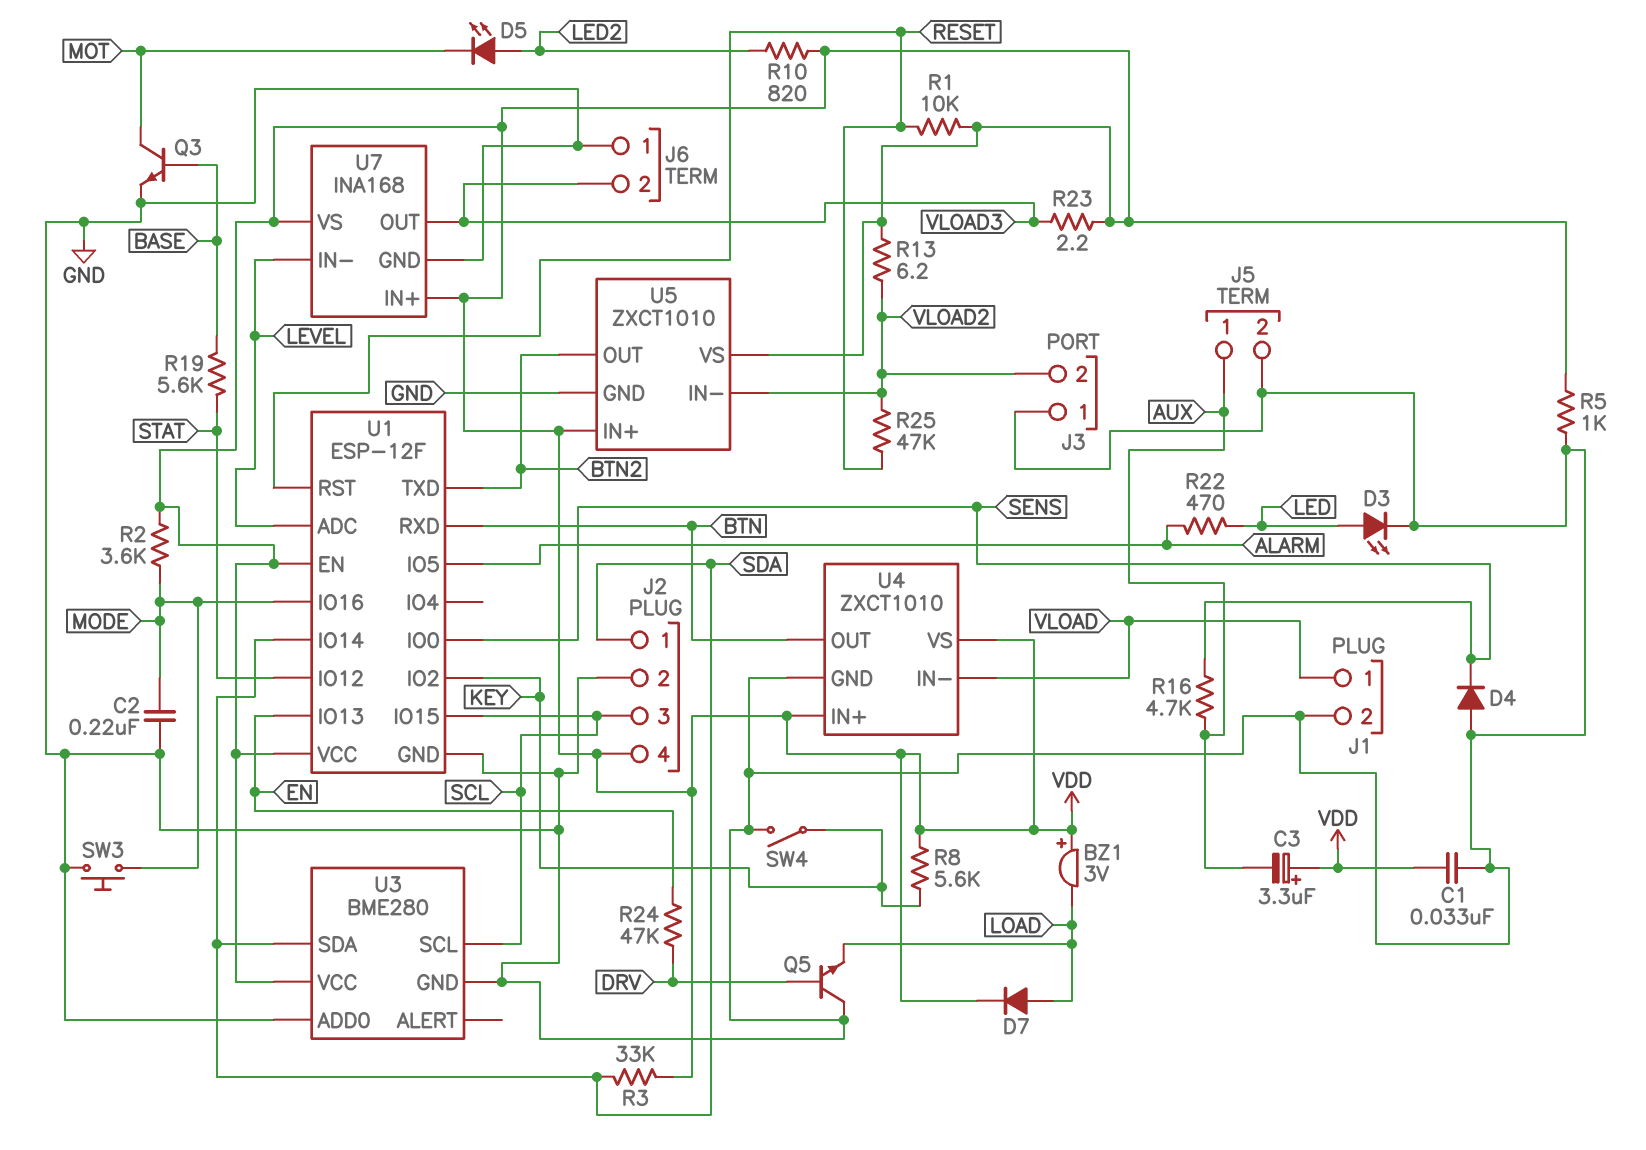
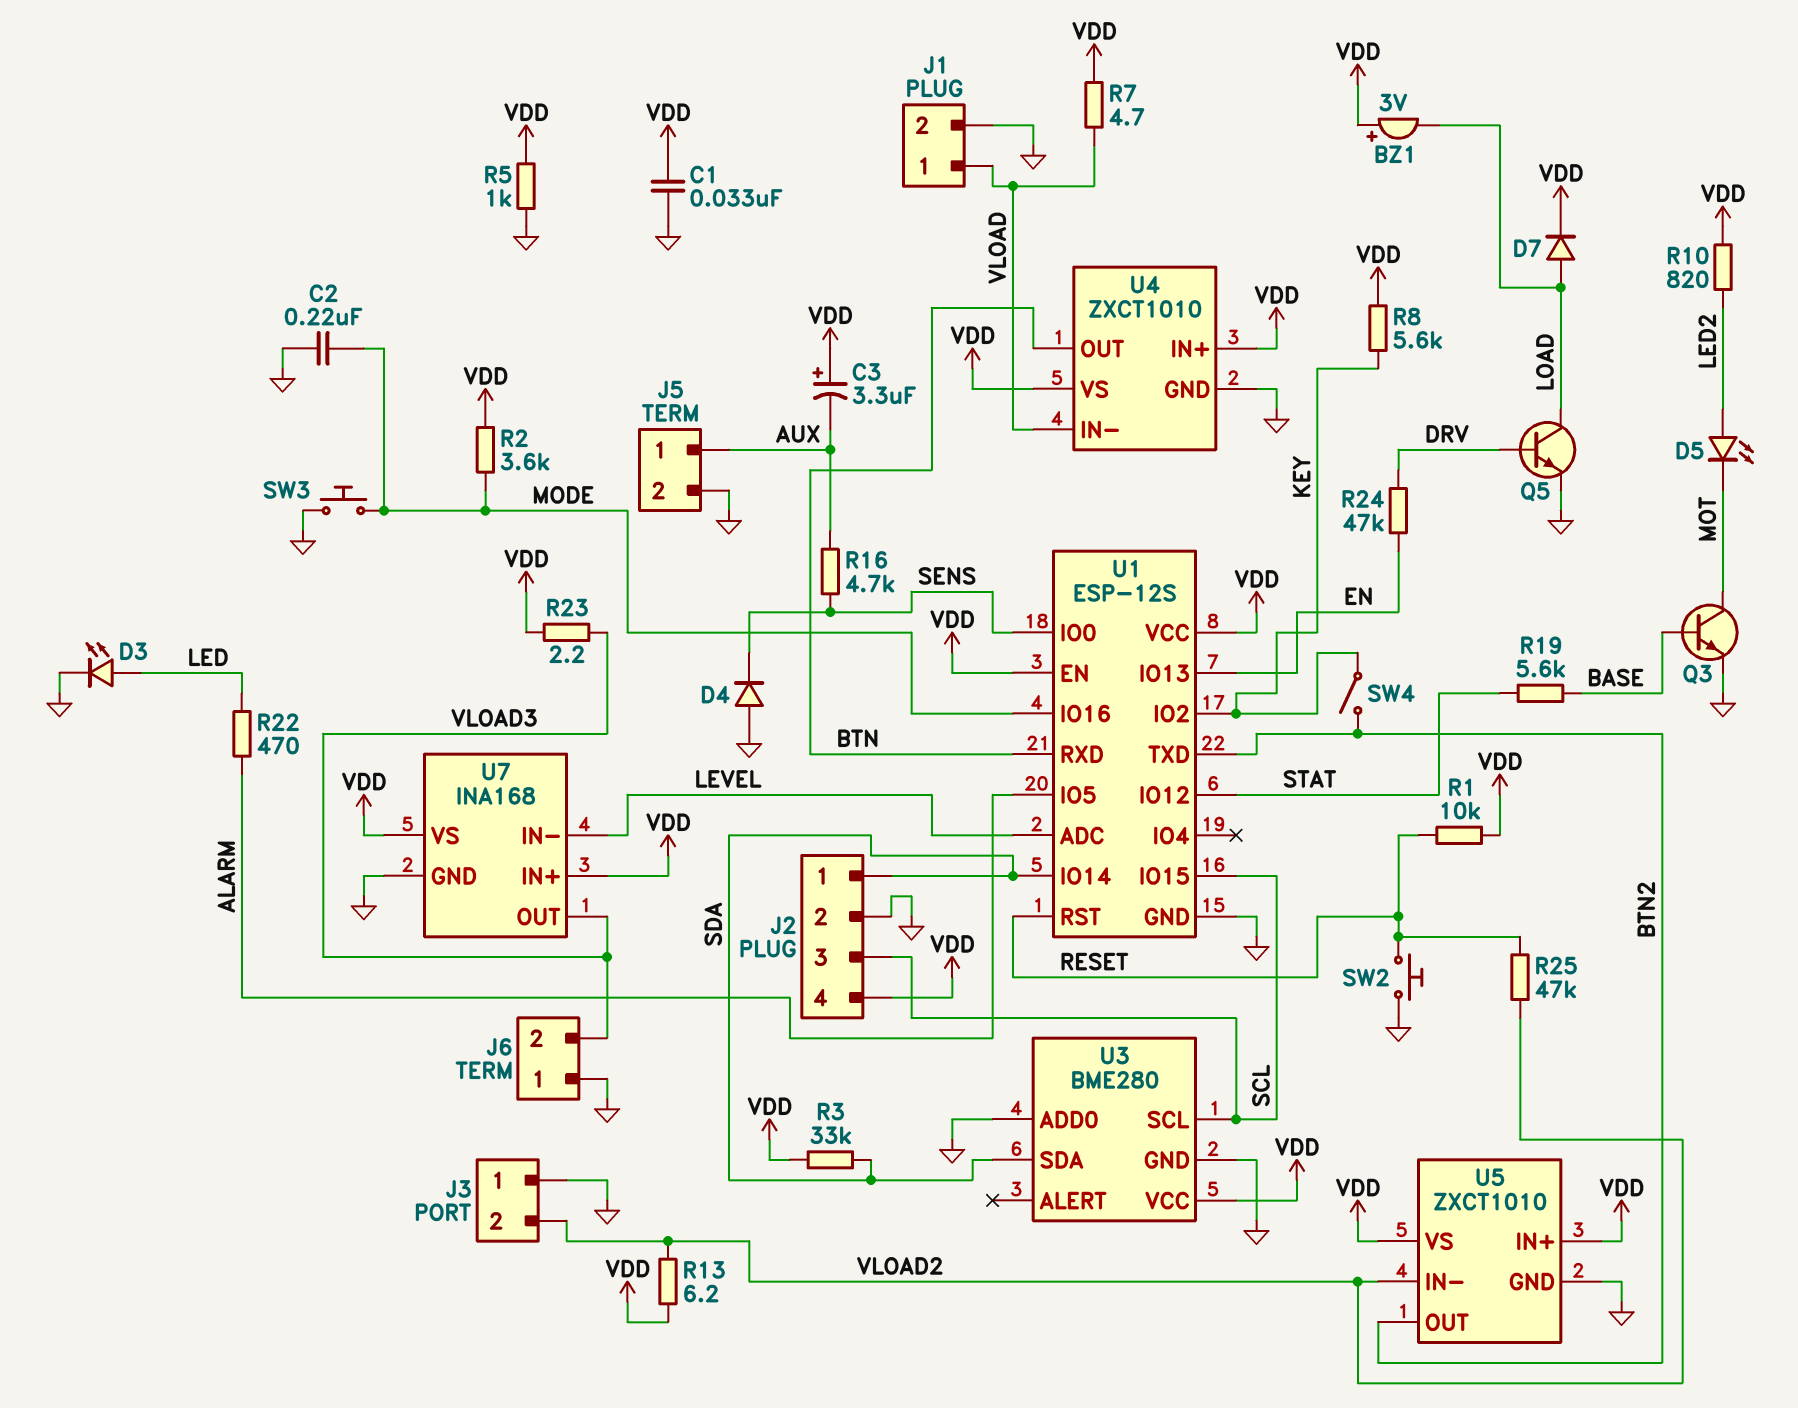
Q5: NPN (B DRV, C GND, E LOAD) -> NPN (B DRV, C LOAD, E GND)
R7: none -> 4.7 (VDD, VLOAD)
SW2: none -> button (GND, RESET)
SW4: switch (GND, KEY) -> switch (BTN2, KEY)
U1: ESP-12F -> ESP-12S

